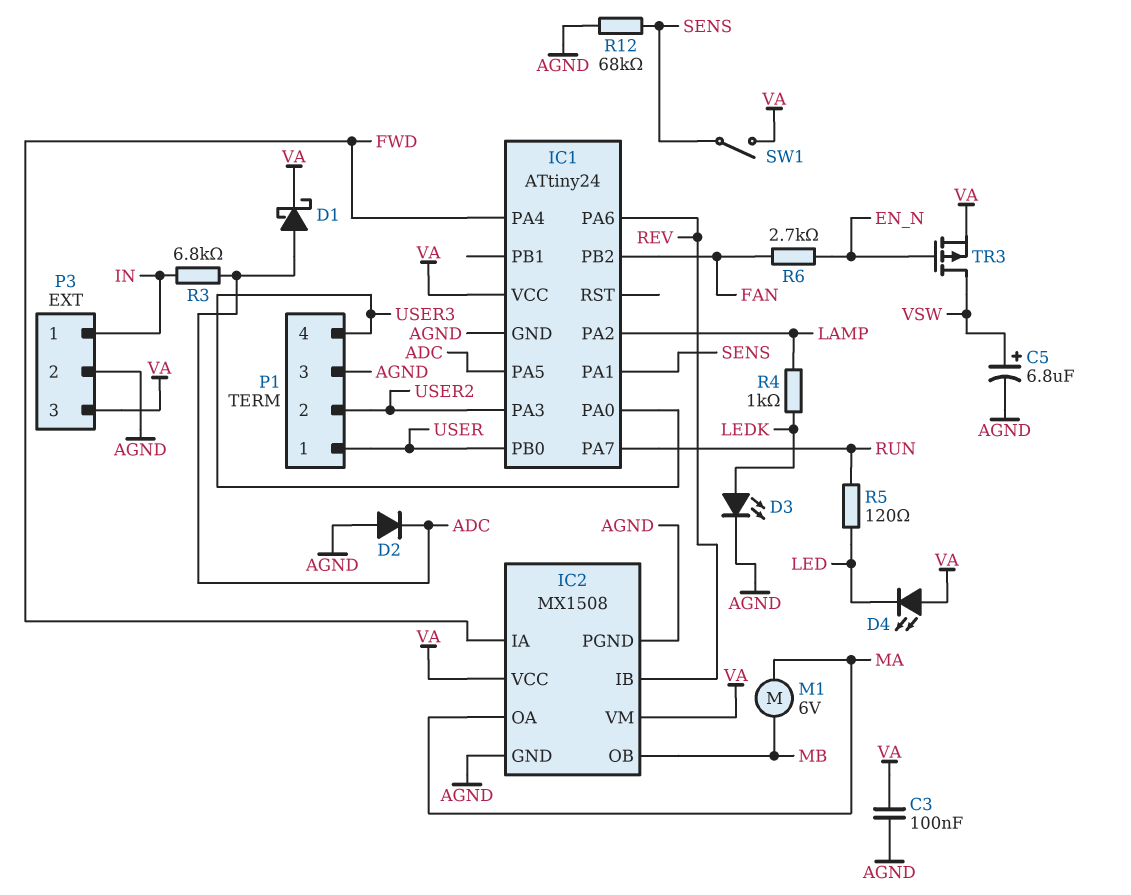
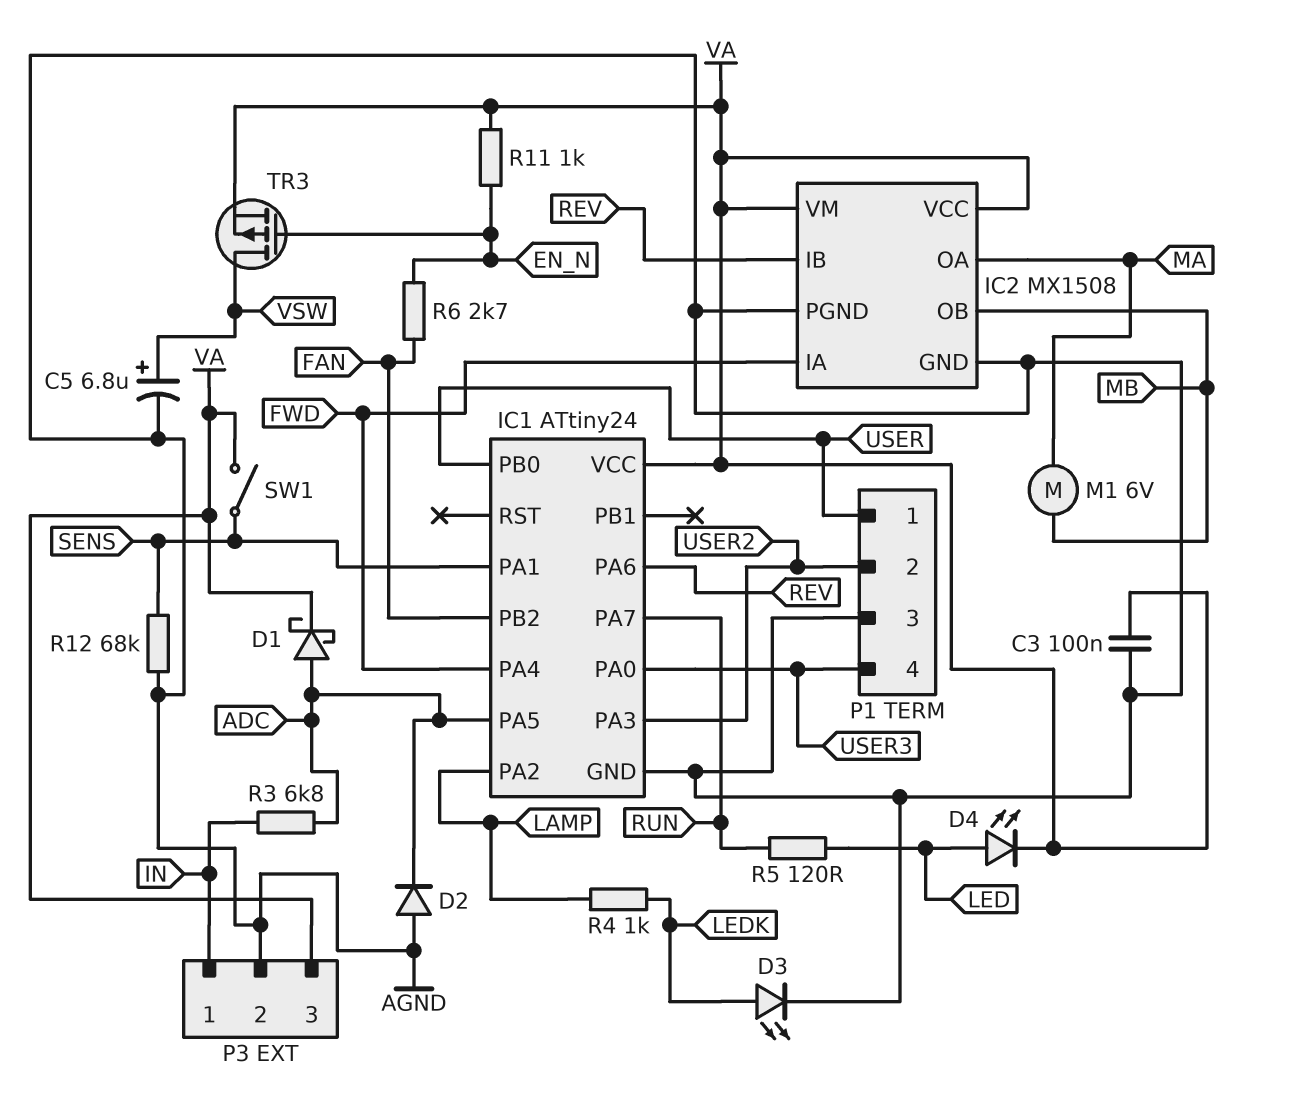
D4: LED (A VA, K LED) -> LED (A LED, K VA)
R11: none -> 1k (EN_N, VA)

